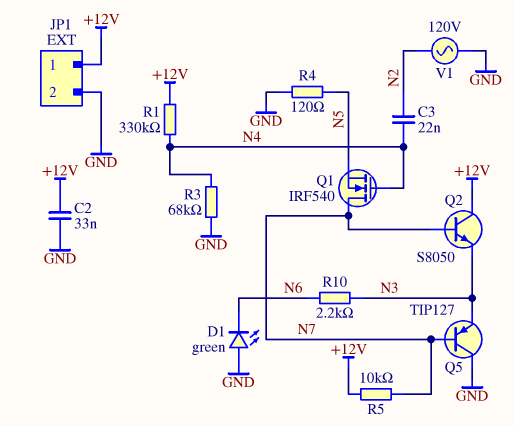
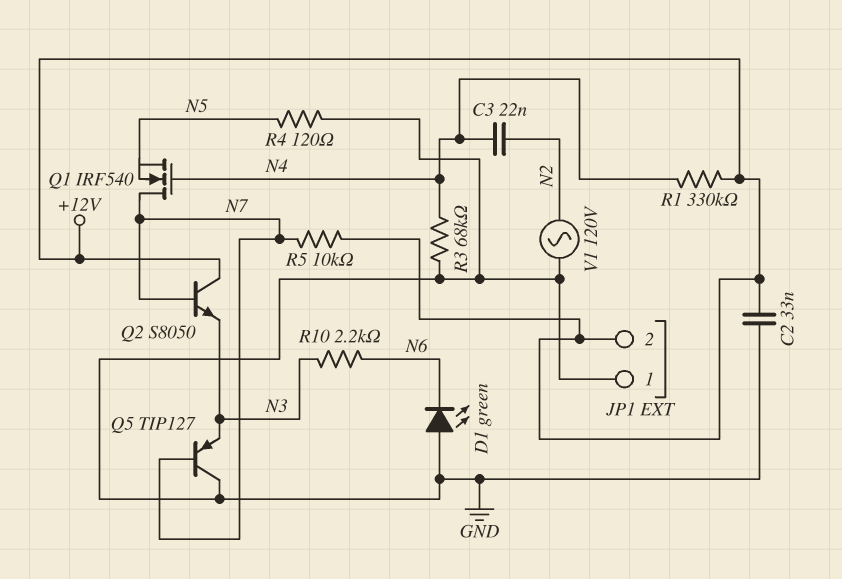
JP1 pin 1: +12V -> GND
JP1 pin 2: GND -> +12V

